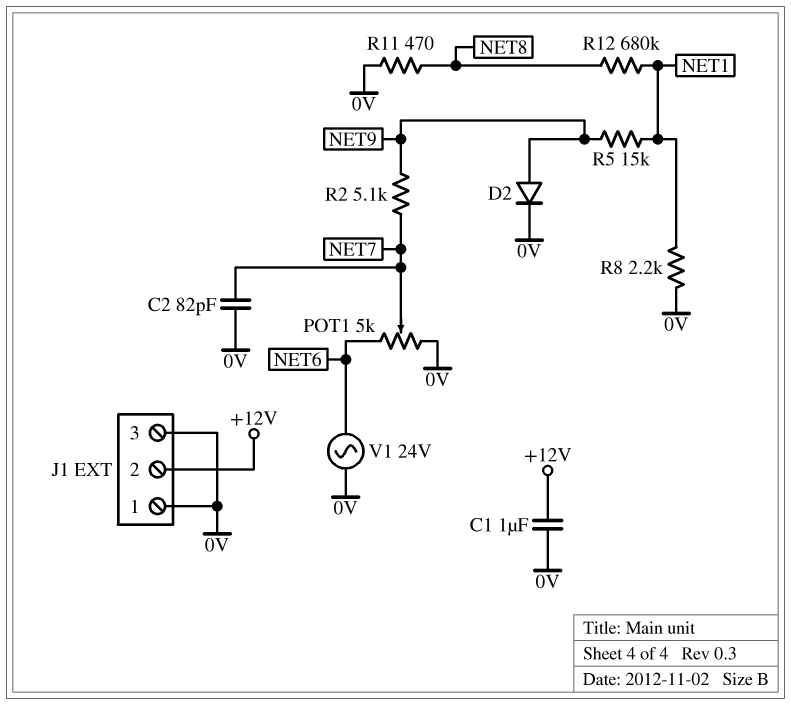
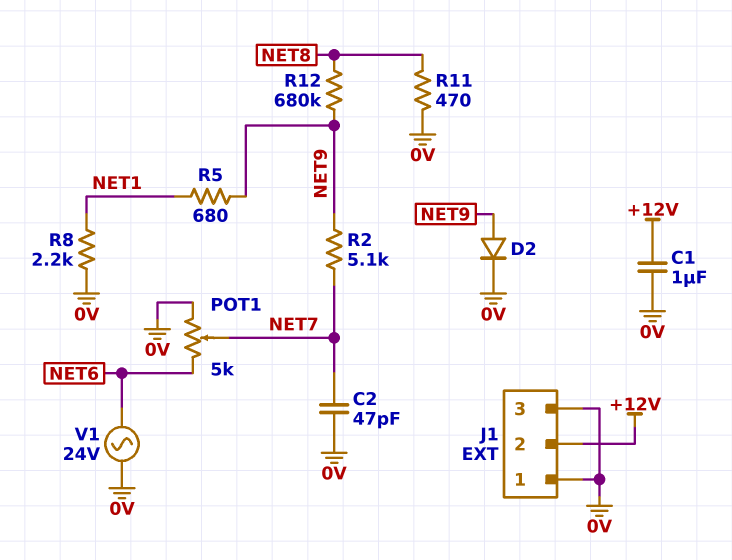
C2: 82pF (0V, NET7) -> 47pF (0V, NET7)
R5: 15k (NET1, NET9) -> 680 (NET1, NET9)
R12: 680k (NET1, NET8) -> 680k (NET8, NET9)

